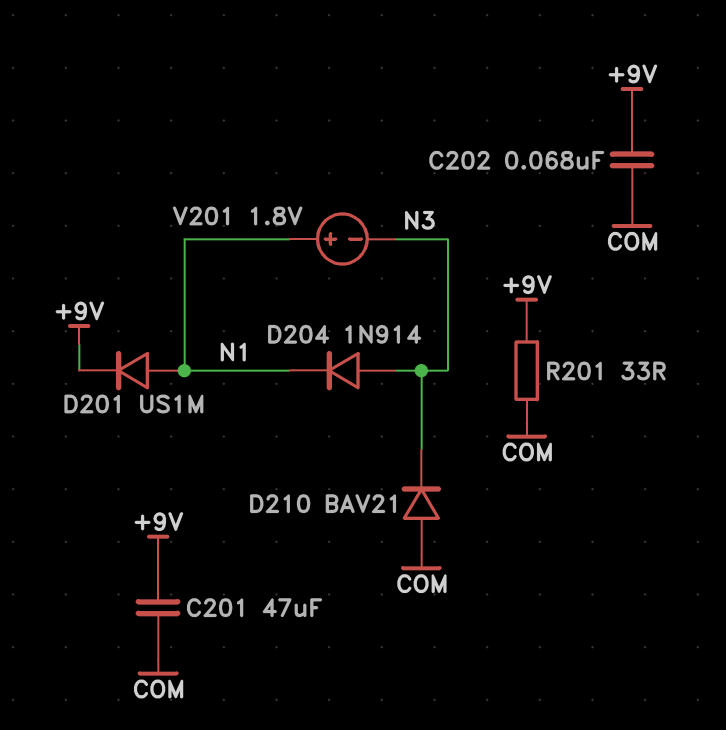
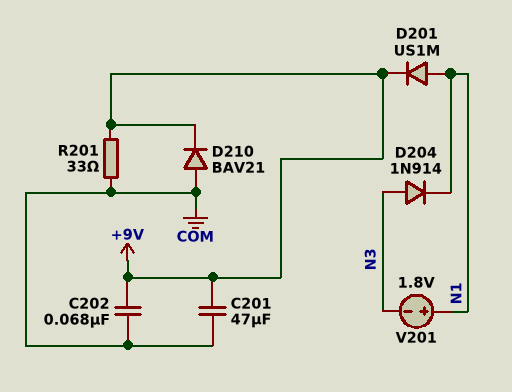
D210: diode BAV21 (A COM, K N3) -> diode BAV21 (A COM, K +9V)

